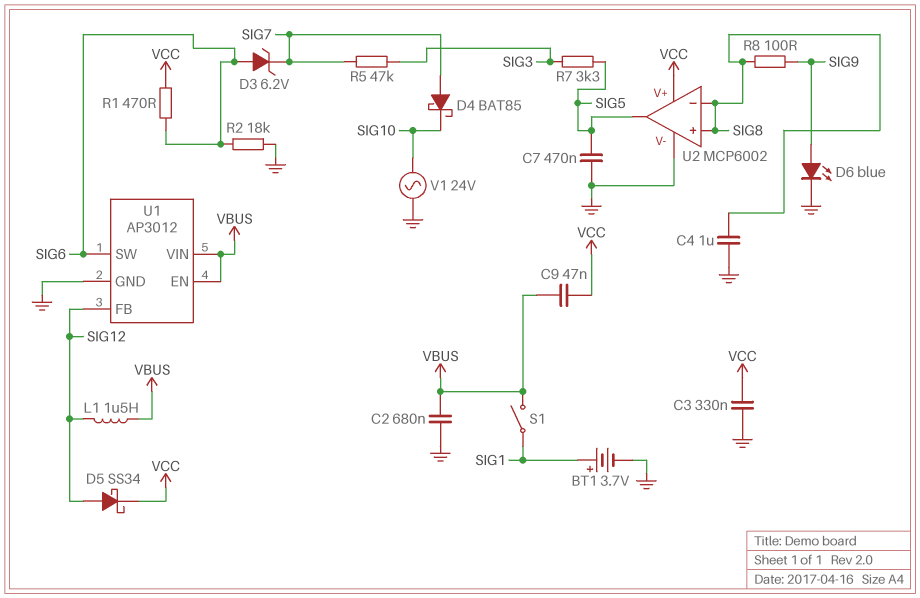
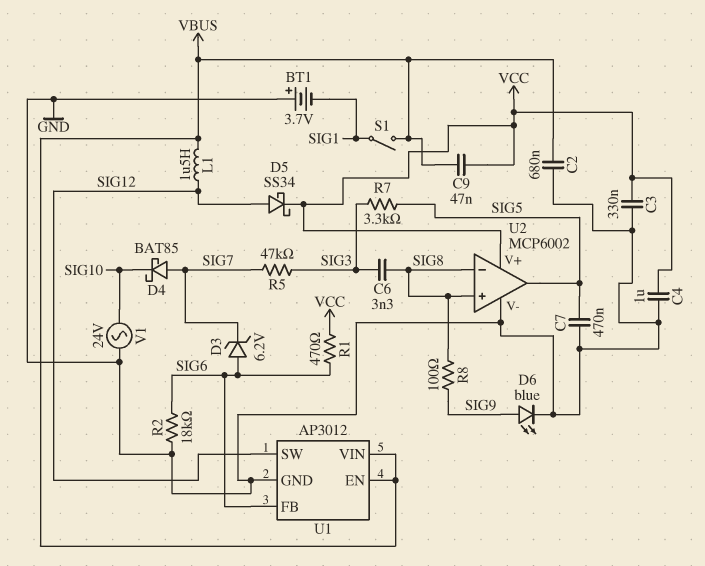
BT1: 3.7V (plus SIG1, minus GND) -> 3.7V (plus GND, minus SIG1)
C4: 1uF (GND, SIG8) -> 1uF (GND, VCC)
C6: none -> 3.3nF (SIG3, SIG8)
U1 pin FB: SIG12 -> SIG6
U1 pin SW: SIG6 -> SIG12

